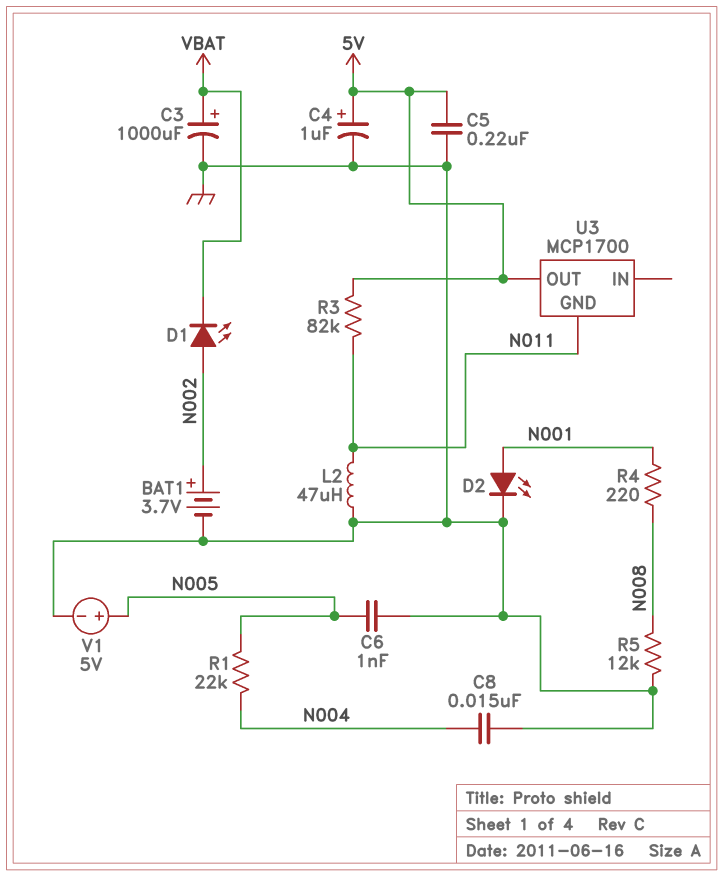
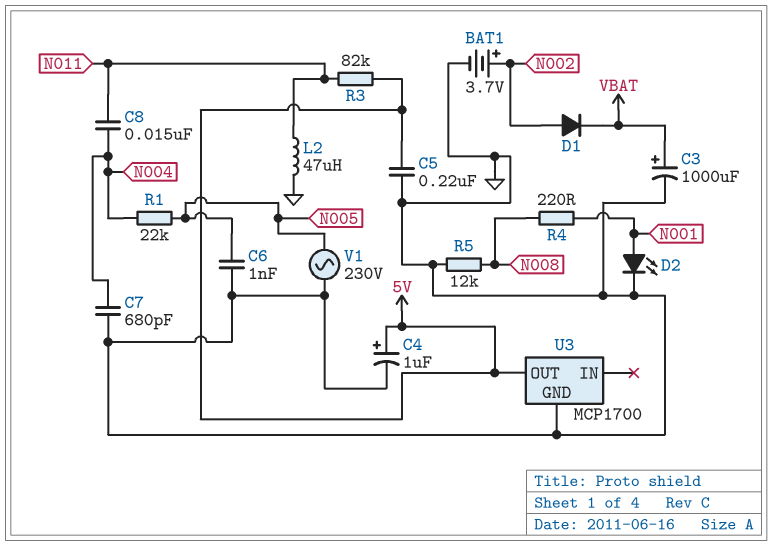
C7: none -> 680pF (GND, N004)
C8: 15nF (GND, N004) -> 15nF (N004, N011)
D1: LED (A N002, K VBAT) -> diode (A N002, K VBAT)
U3 pin GND: N011 -> GND
V1: 5V (plus N005, minus GND) -> AC 230V (GND, N005)

